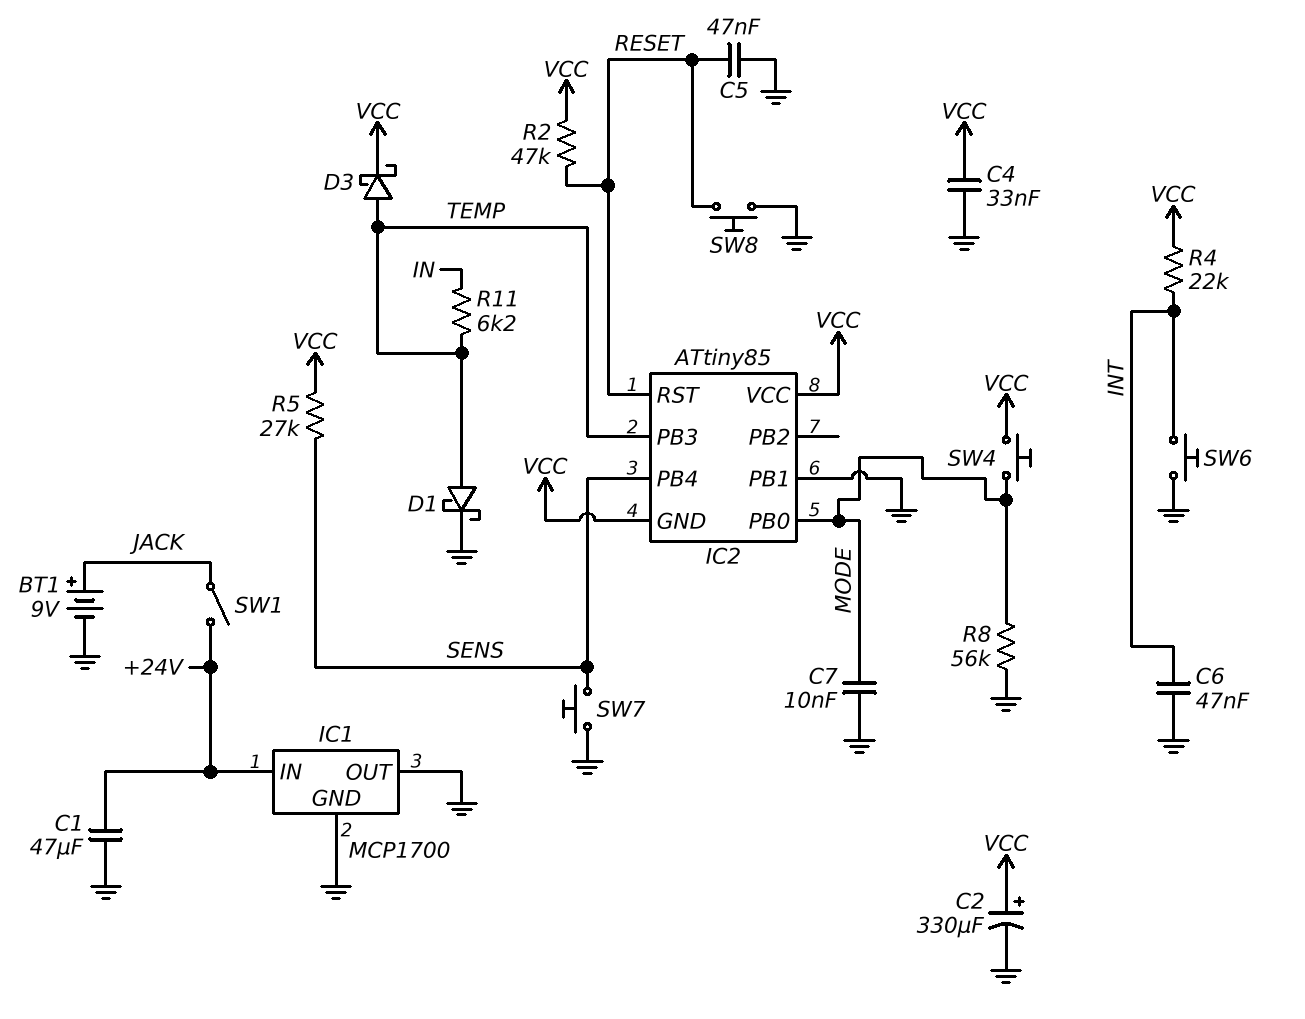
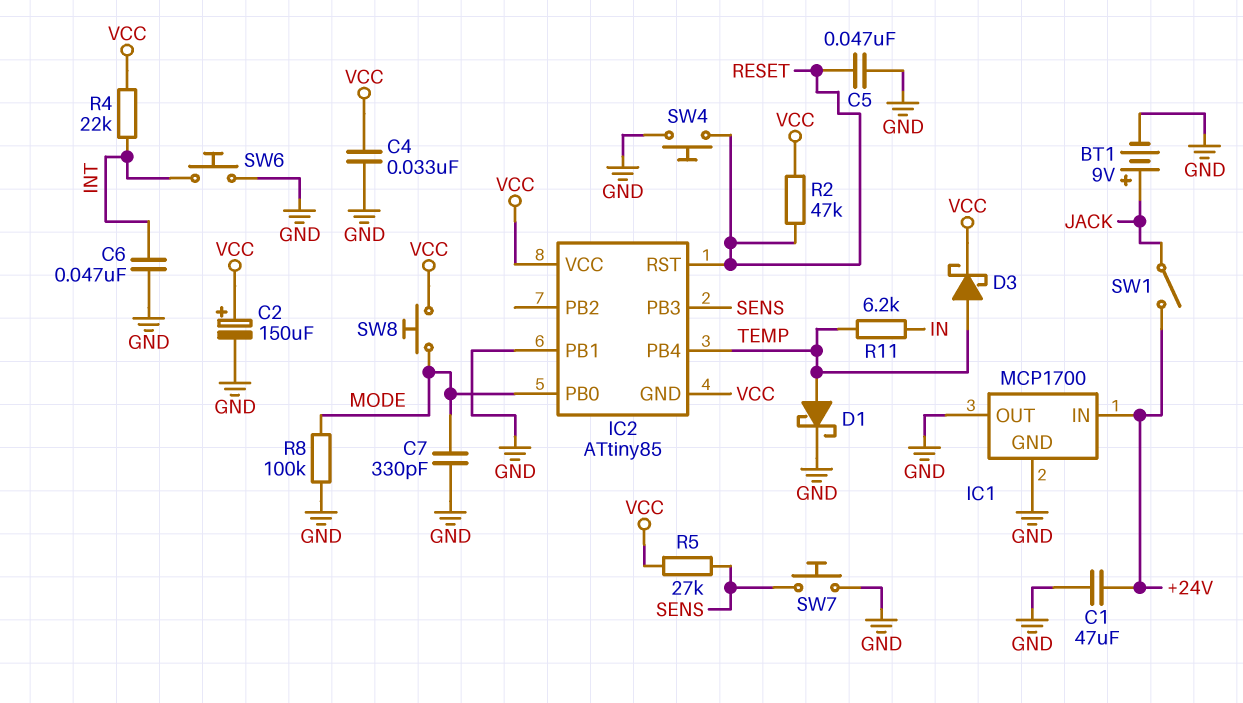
C2: 330uF (plus VCC, minus GND) -> 150uF (plus VCC, minus GND)
C7: 10nF (GND, MODE) -> 330pF (GND, MODE)
IC2 pin PB3: TEMP -> SENS
IC2 pin PB4: SENS -> TEMP
R8: 56k (GND, MODE) -> 100k (GND, MODE)
SW4: button (MODE, VCC) -> button (GND, RESET)
SW8: button (GND, RESET) -> button (MODE, VCC)

